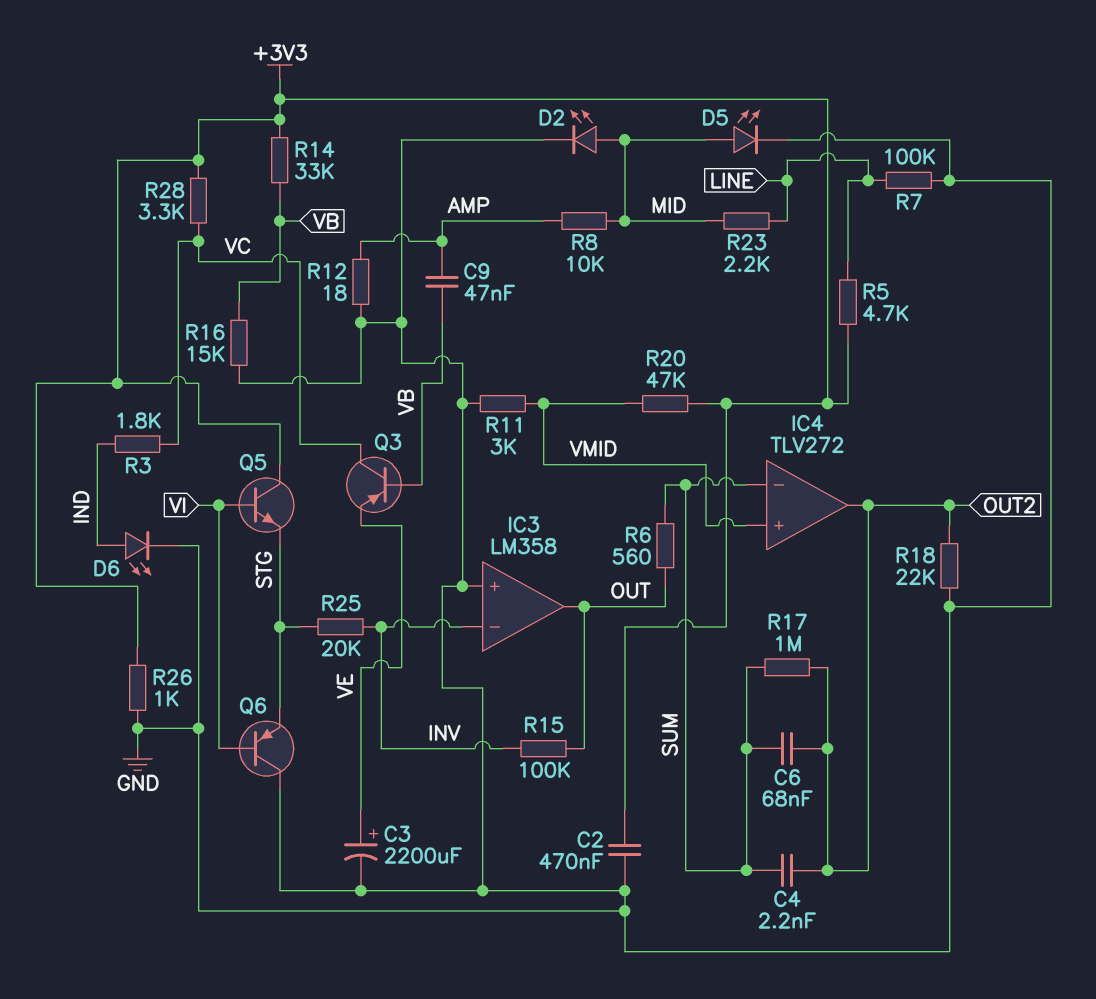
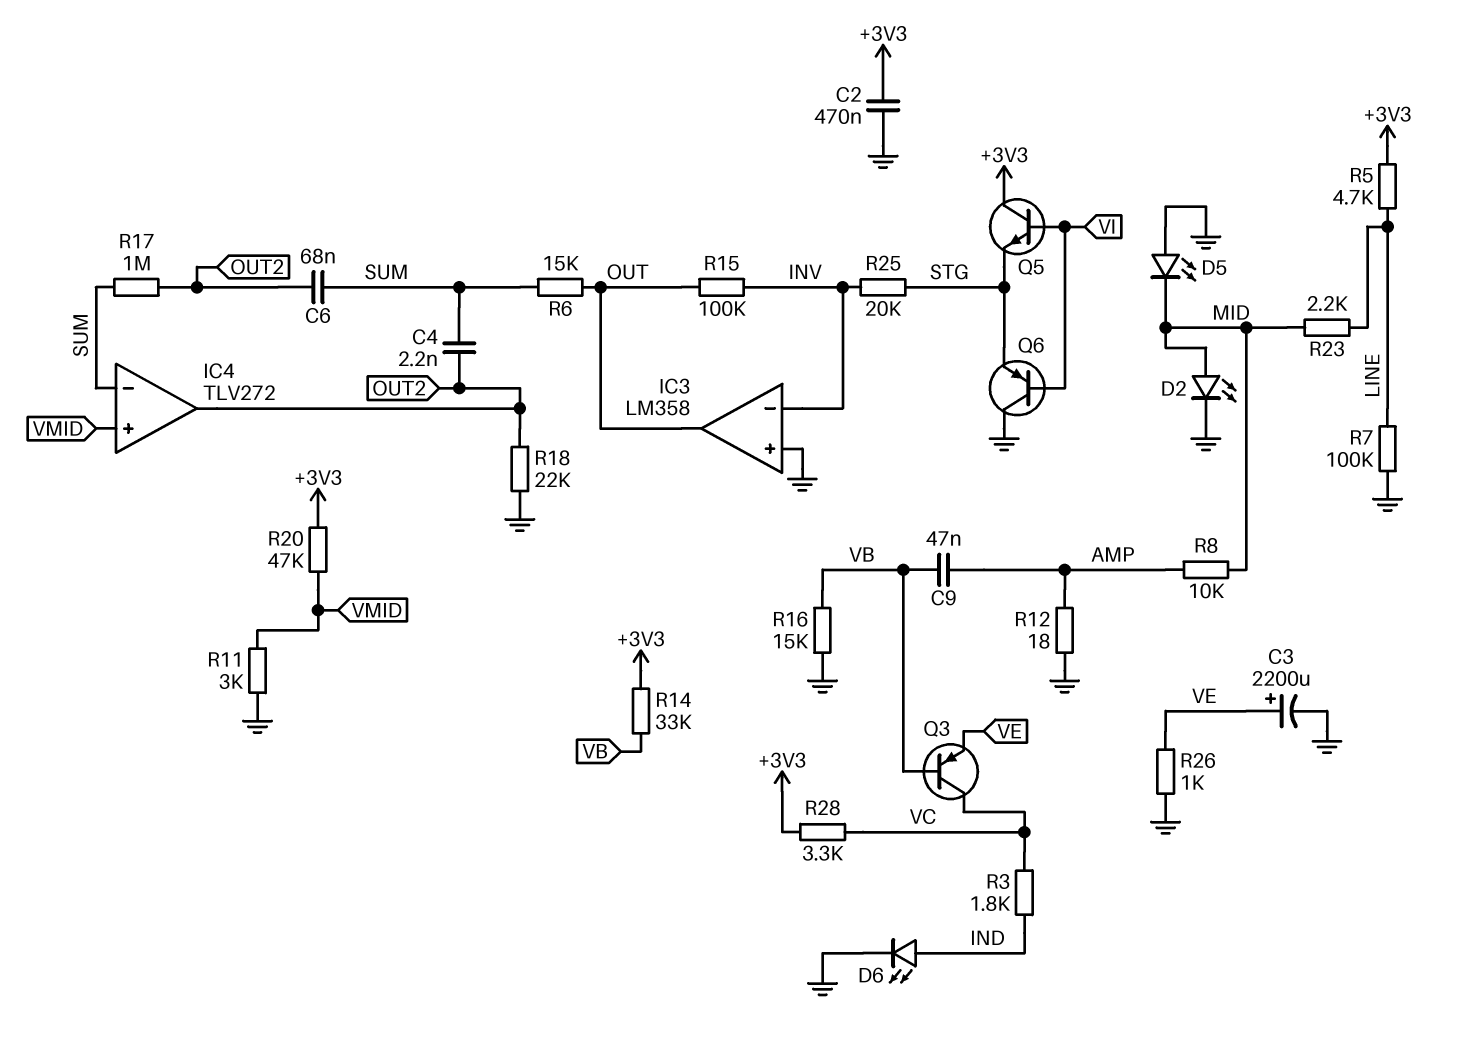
D5: LED (A MID, K GND) -> LED (A GND, K MID)
R6: 560 (OUT, SUM) -> 15k (OUT, SUM)
R26: 1k (+3V3, GND) -> 1k (GND, VE)

